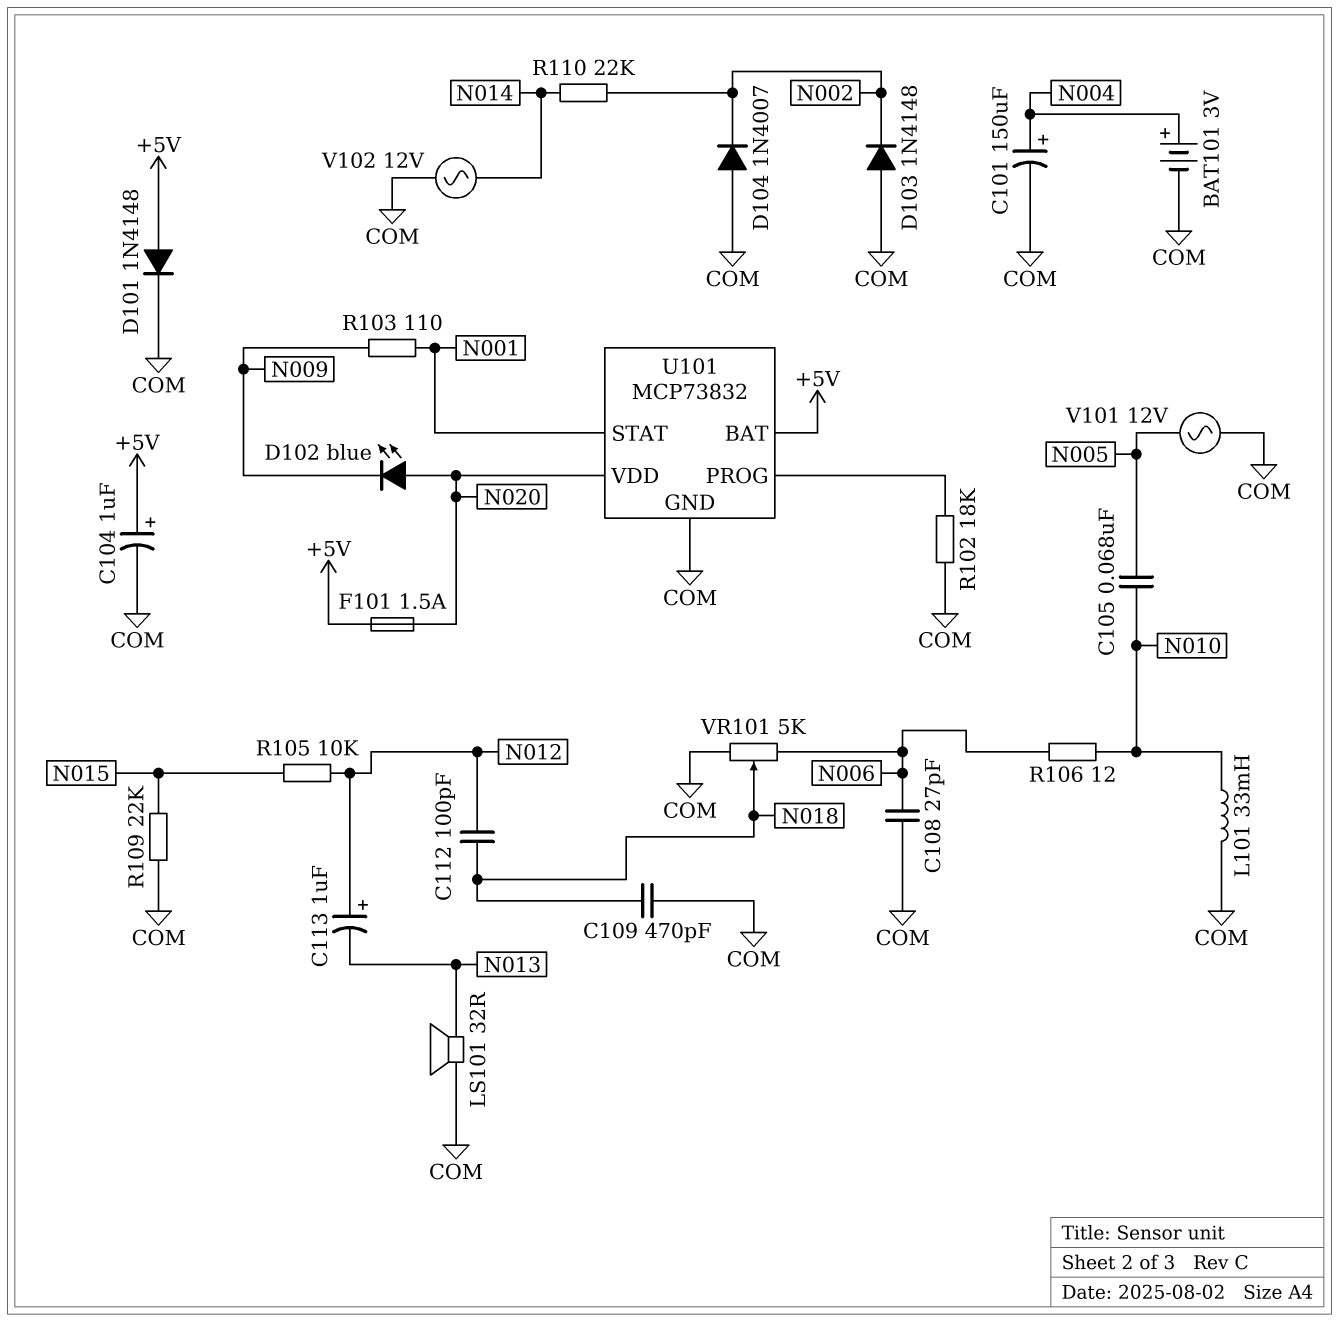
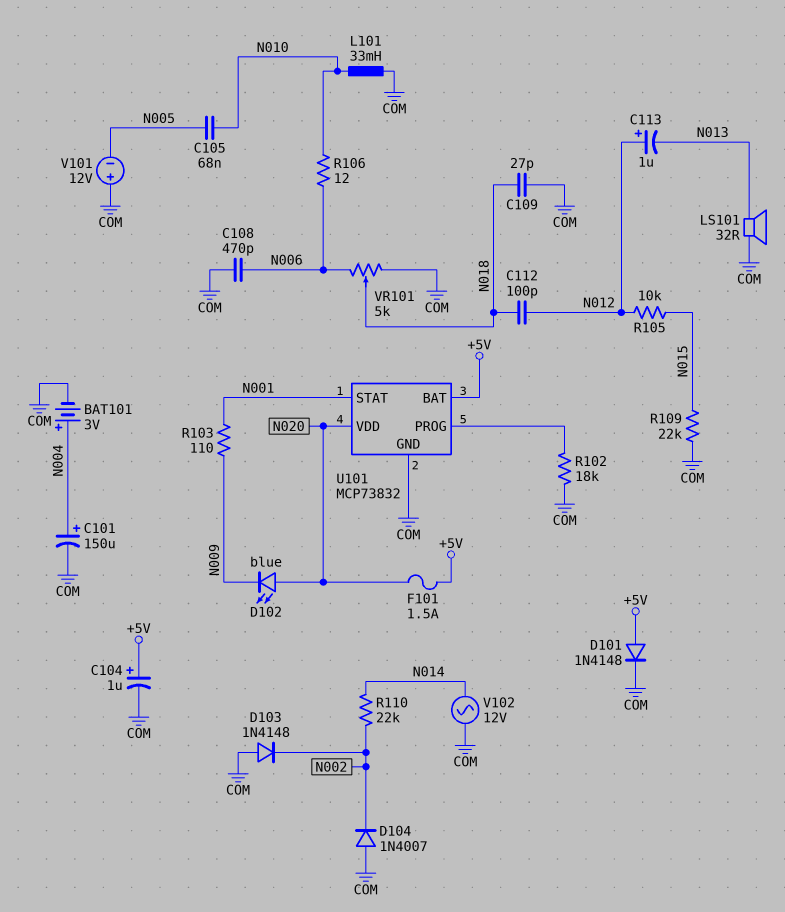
C108: 27pF (COM, N006) -> 470pF (COM, N006)
C109: 470pF (COM, N018) -> 27pF (COM, N018)
V101: AC 12V (COM, N005) -> 12V (plus COM, minus N005)

